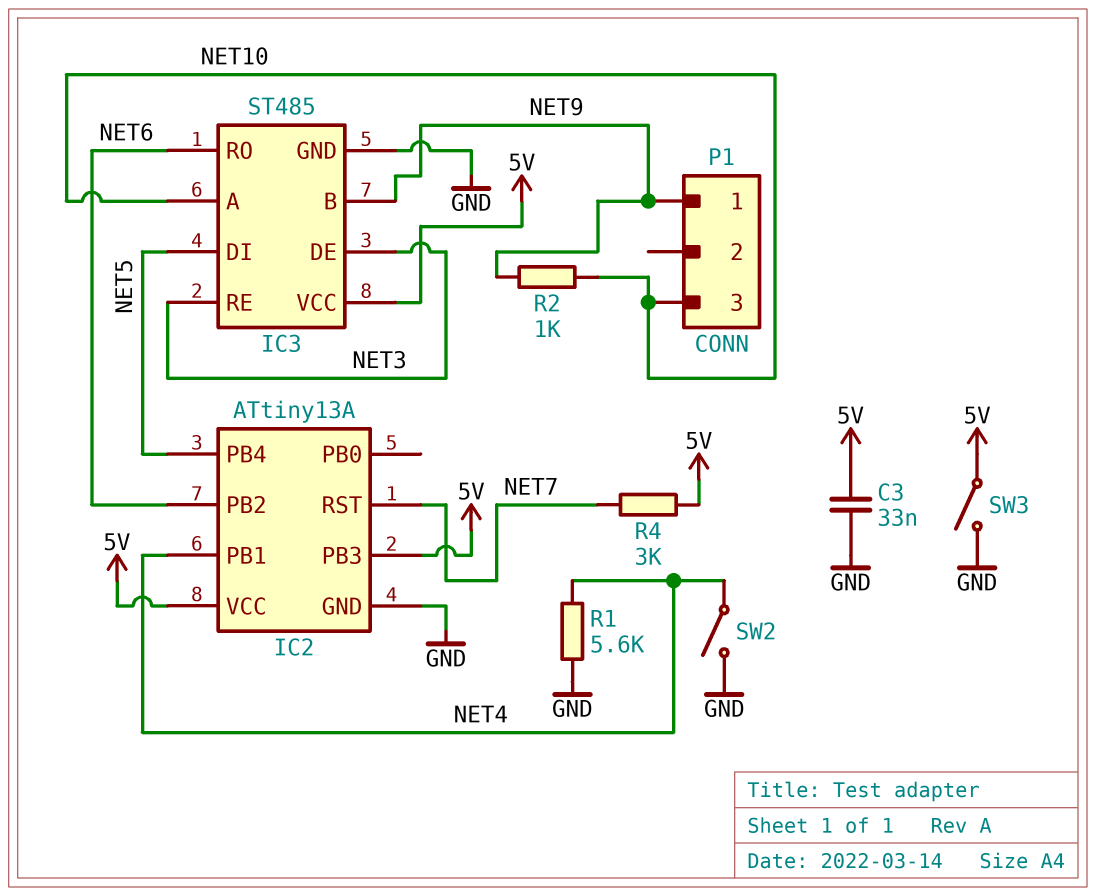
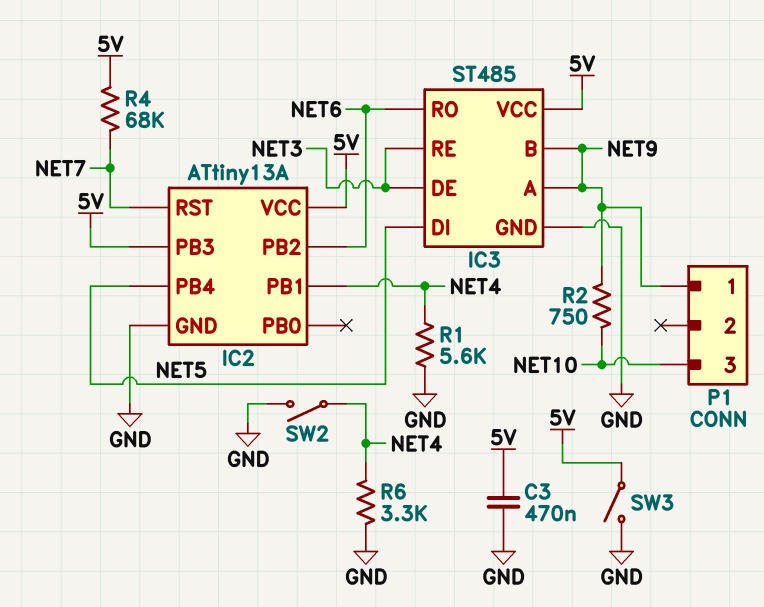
C3: 33nF (5V, GND) -> 470nF (5V, GND)
IC3 pin A: NET10 -> NET9
R2: 1k (NET9, NET10) -> 750 (NET9, NET10)
R4: 3k (5V, NET7) -> 68k (5V, NET7)
R6: none -> 3.3k (GND, NET4)

